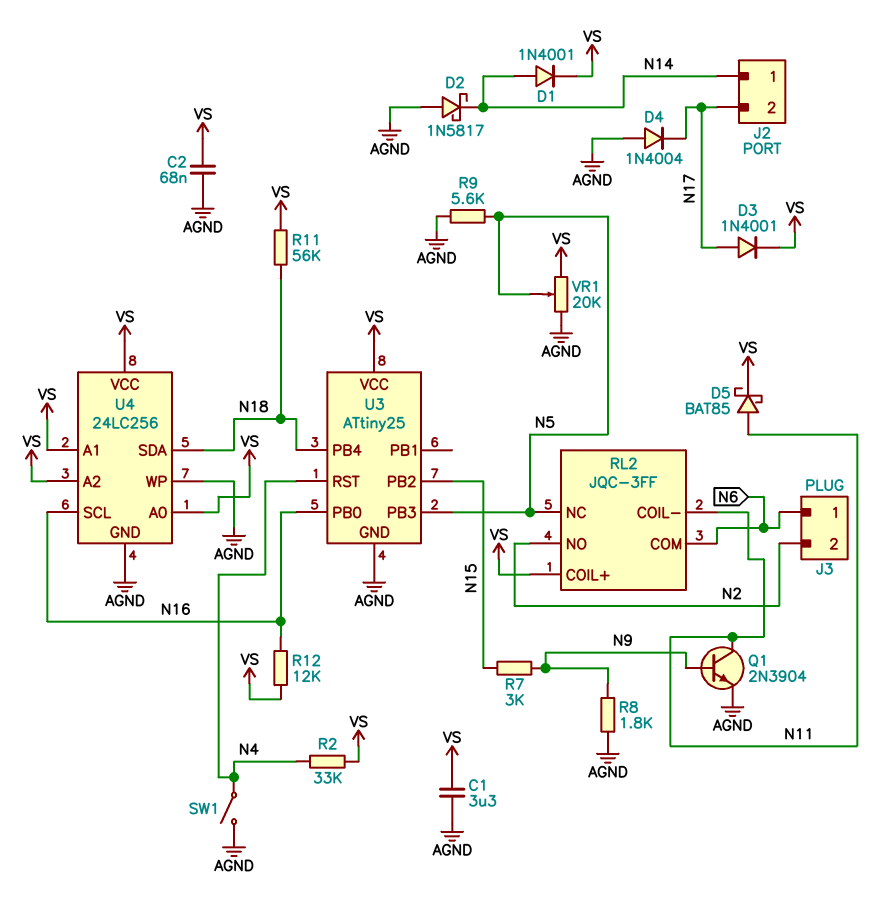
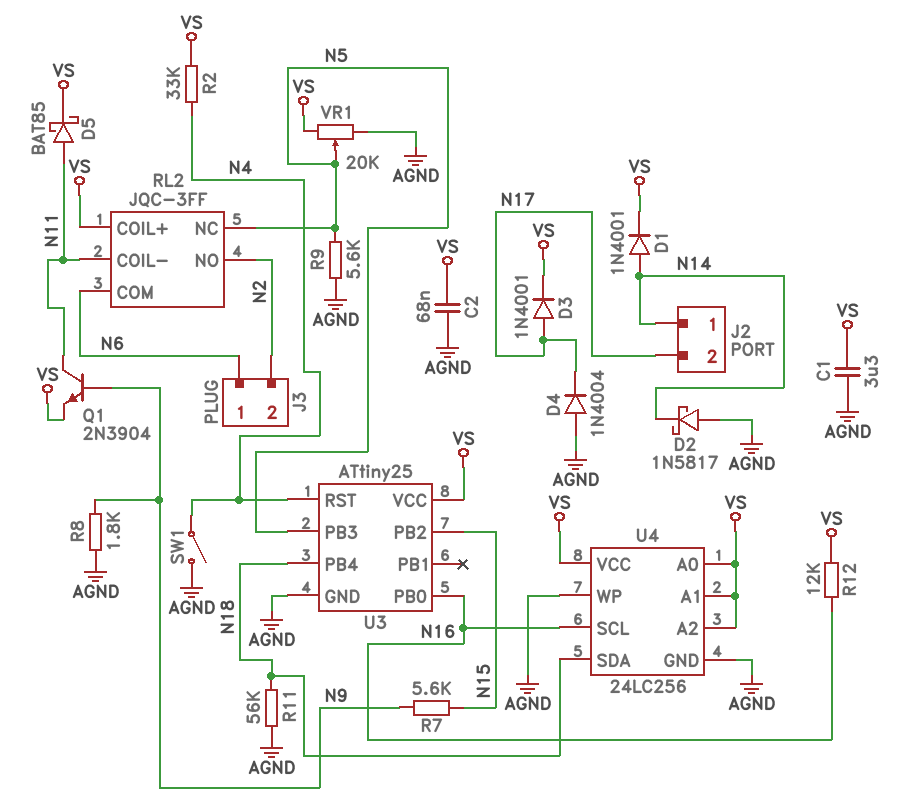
Q1: NPN 2N3904 (B N9, C N11, E AGND) -> NPN 2N3904 (B N9, C N11, E VS)
R7: 3k (N9, N15) -> 5.6k (N9, N15)
R11: 56k (N18, VS) -> 56k (AGND, N18)

